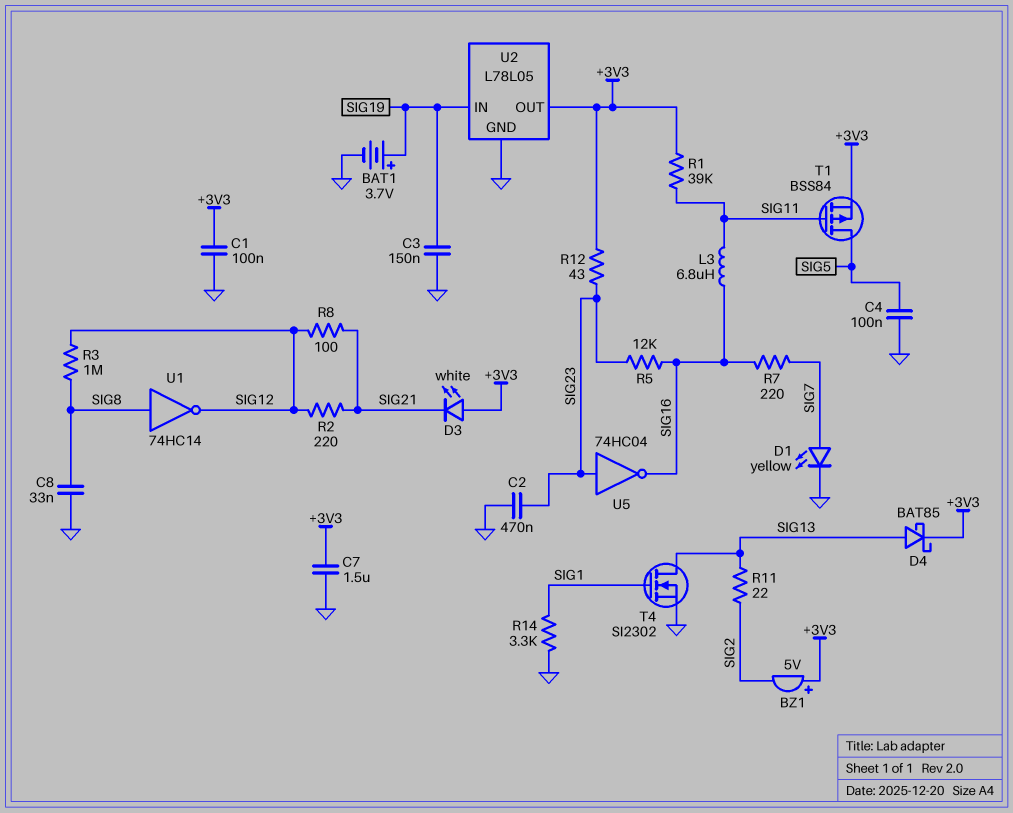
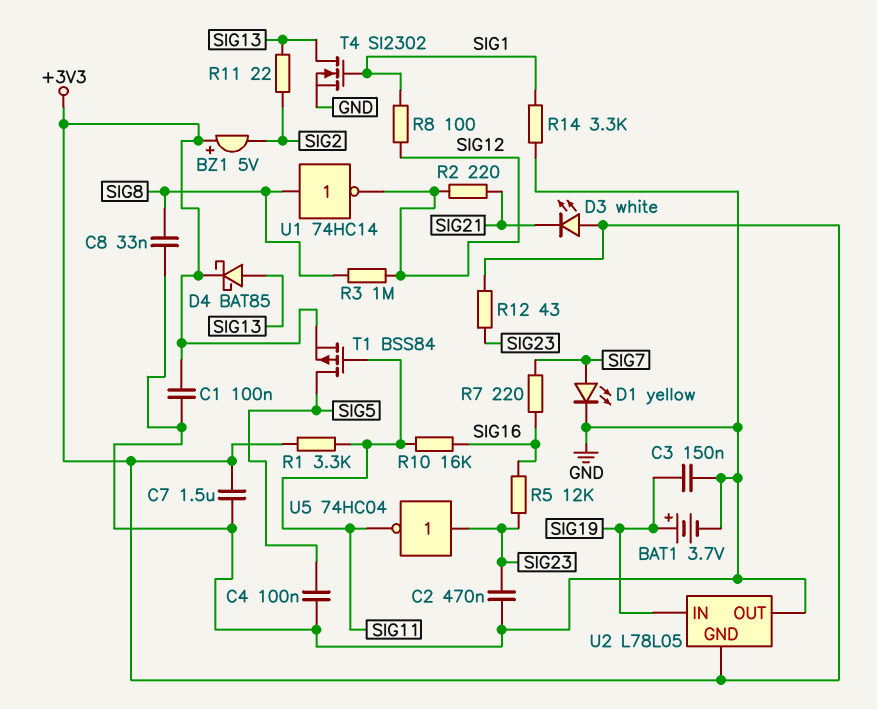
L3: 6.8uH (SIG11, SIG16) -> none
R1: 39k (+3V3, SIG11) -> 3.3k (+3V3, SIG11)
R8: 100 (SIG12, SIG21) -> 100 (SIG1, SIG12)
R10: none -> 16k (SIG11, SIG16)
U2 pin GND: GND -> +3V3
U2 pin OUT: +3V3 -> GND
U5: NOT 74HC04 (in SIG23, out SIG16) -> NOT 74HC04 (in SIG23, out SIG11)

